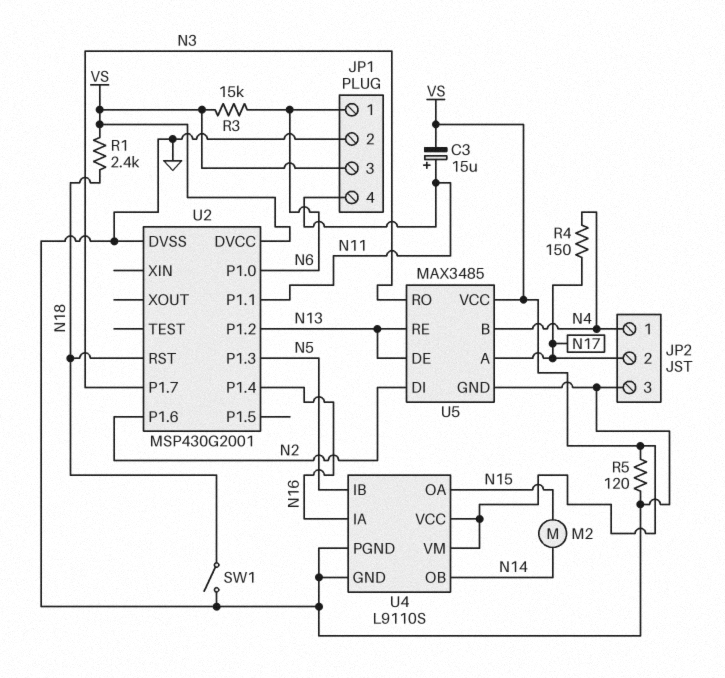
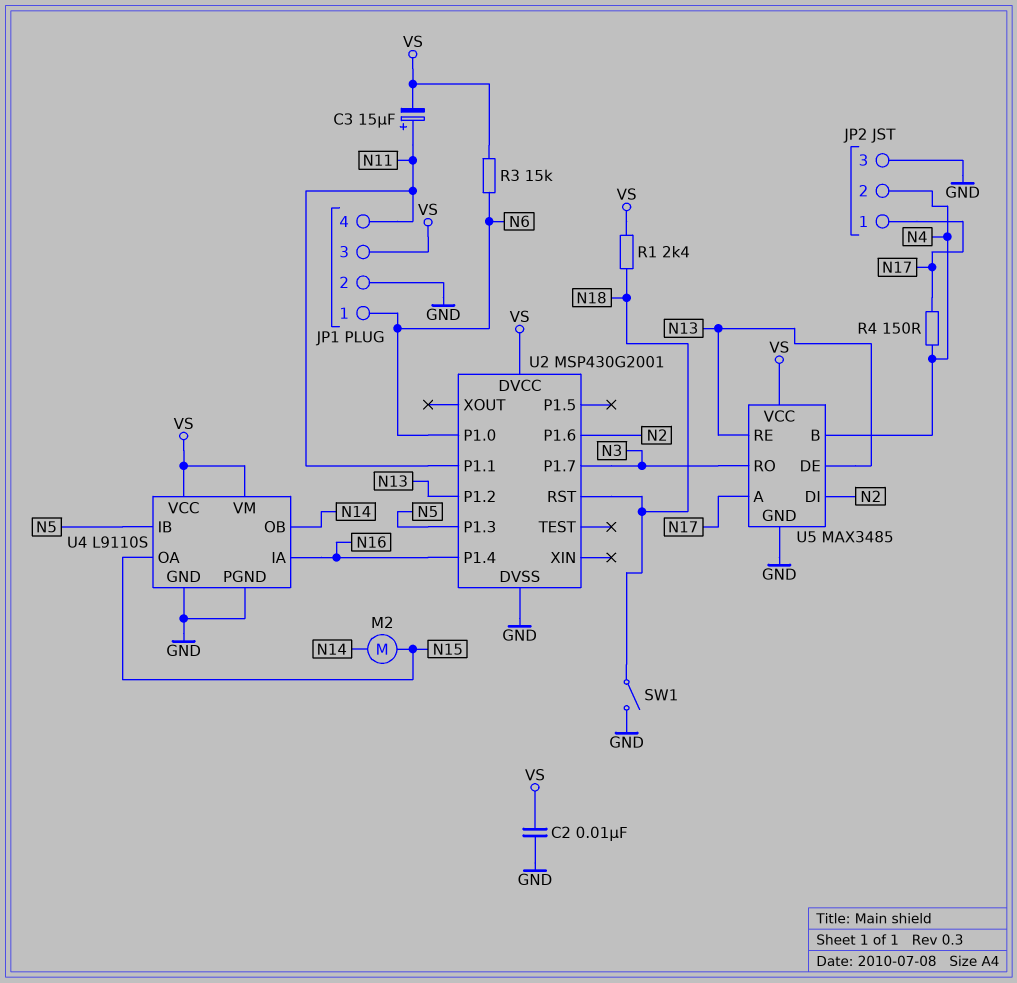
C2: none -> 10nF (GND, VS)
JP2 pin 1: N4 -> N17
JP2 pin 2: N17 -> N4
R5: 120 (GND, VS) -> none

